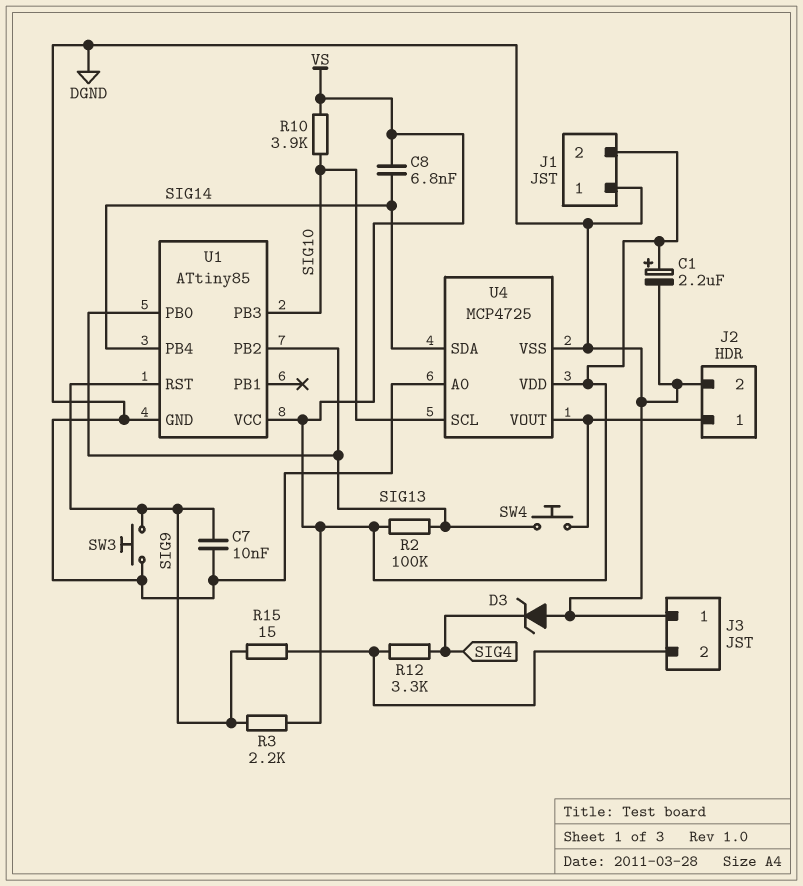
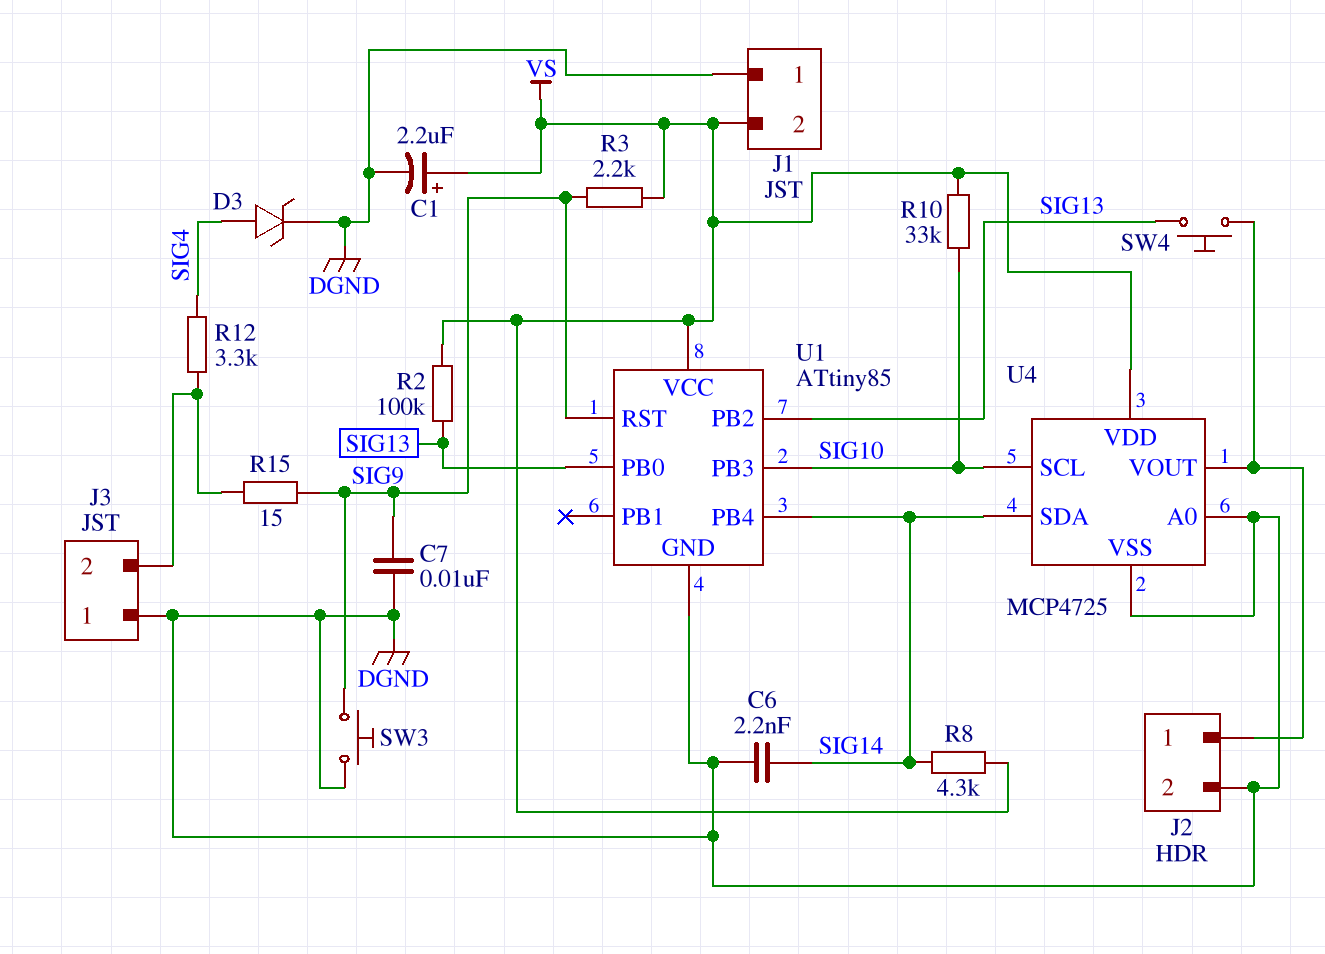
C6: none -> 2.2nF (DGND, SIG14)
C8: 6.8nF (SIG14, VS) -> none
D3: zener (A DGND, K SIG4) -> zener (A SIG4, K DGND)
R8: none -> 4.3k (SIG14, VS)
R10: 3.9k (SIG10, VS) -> 33k (SIG10, VS)

